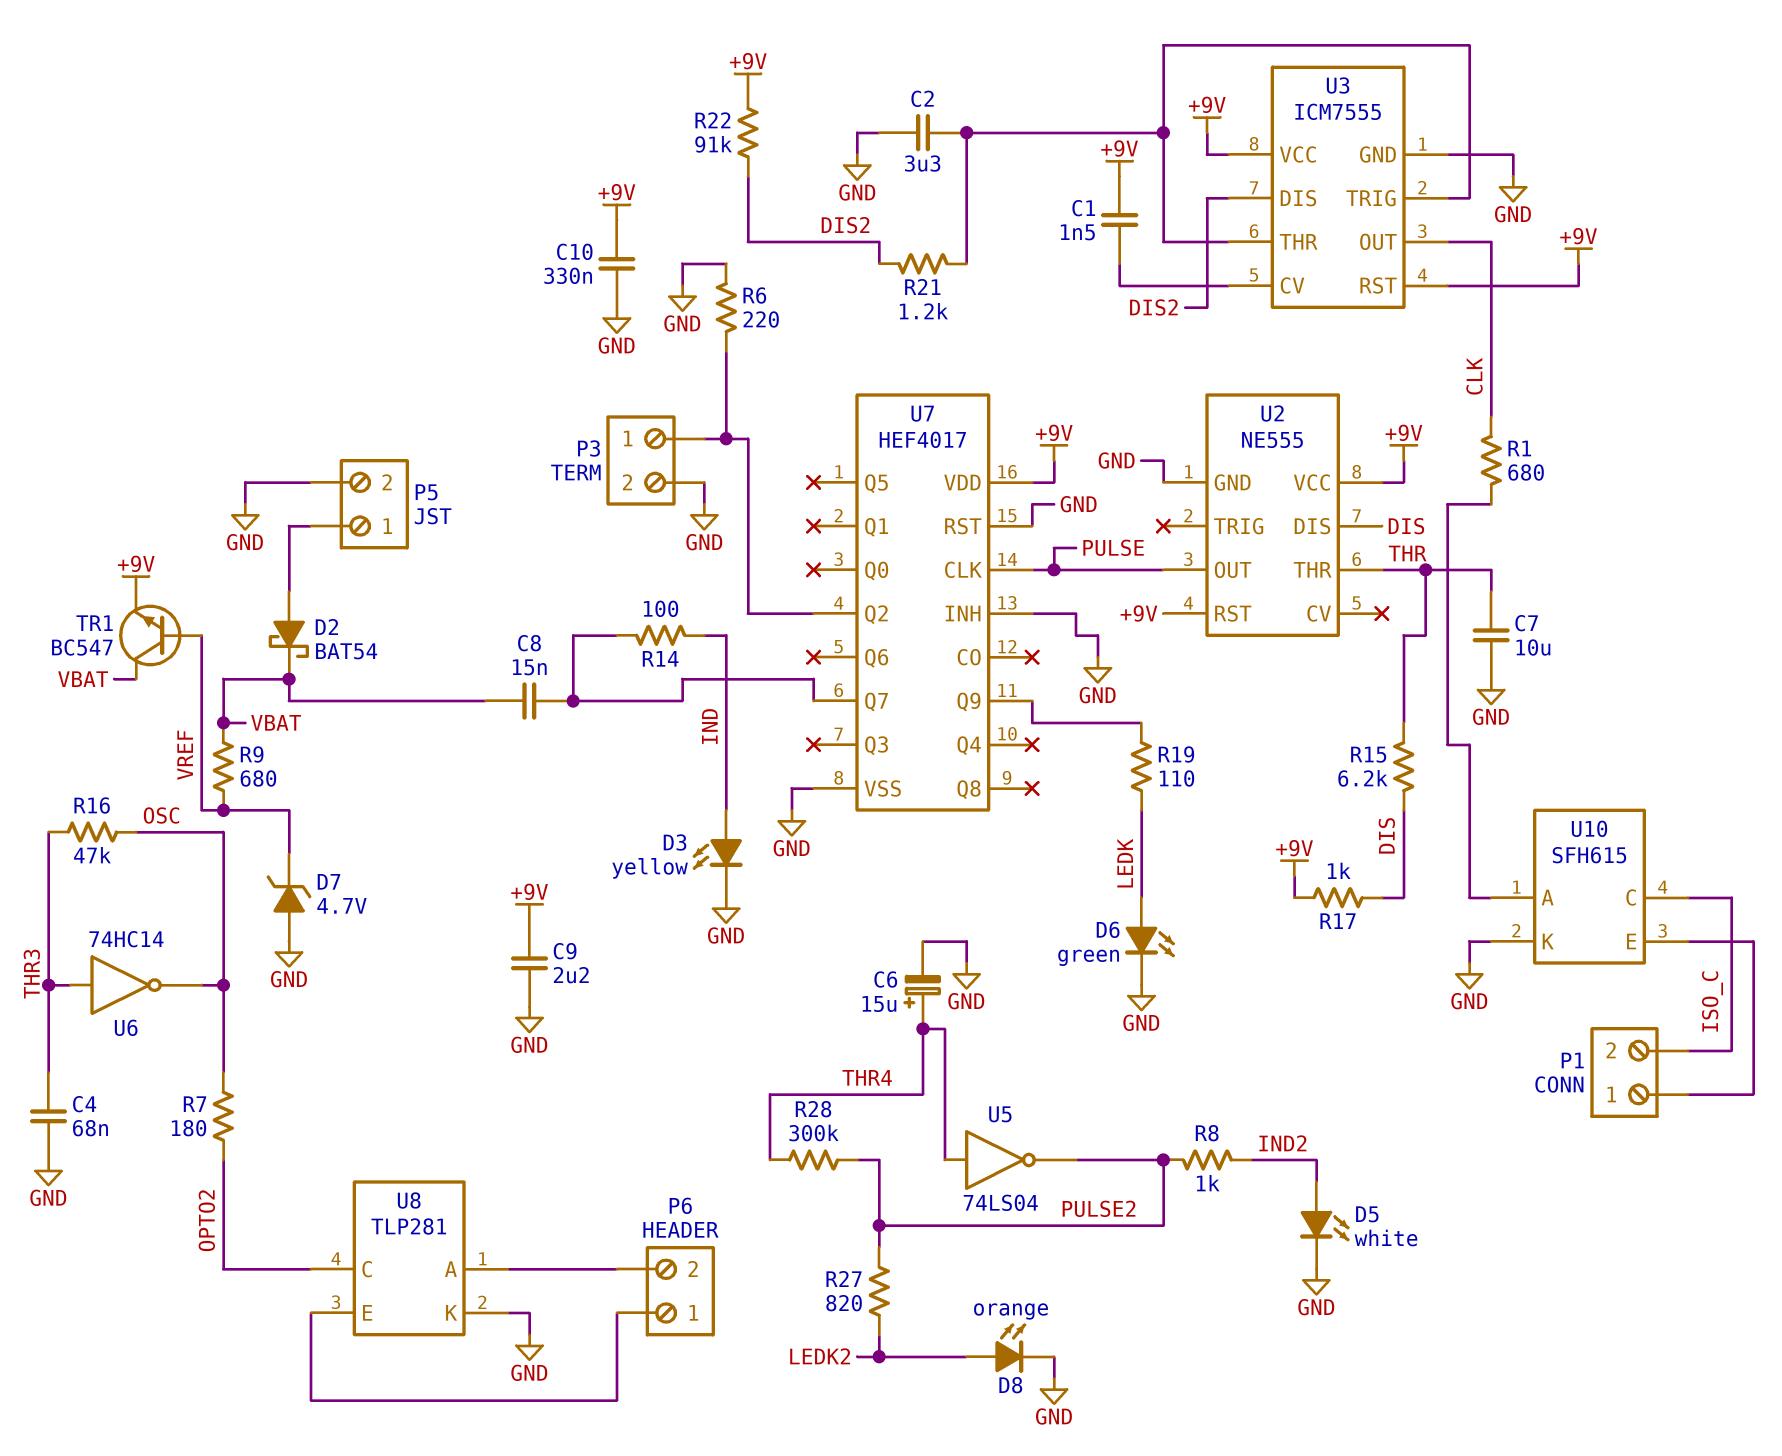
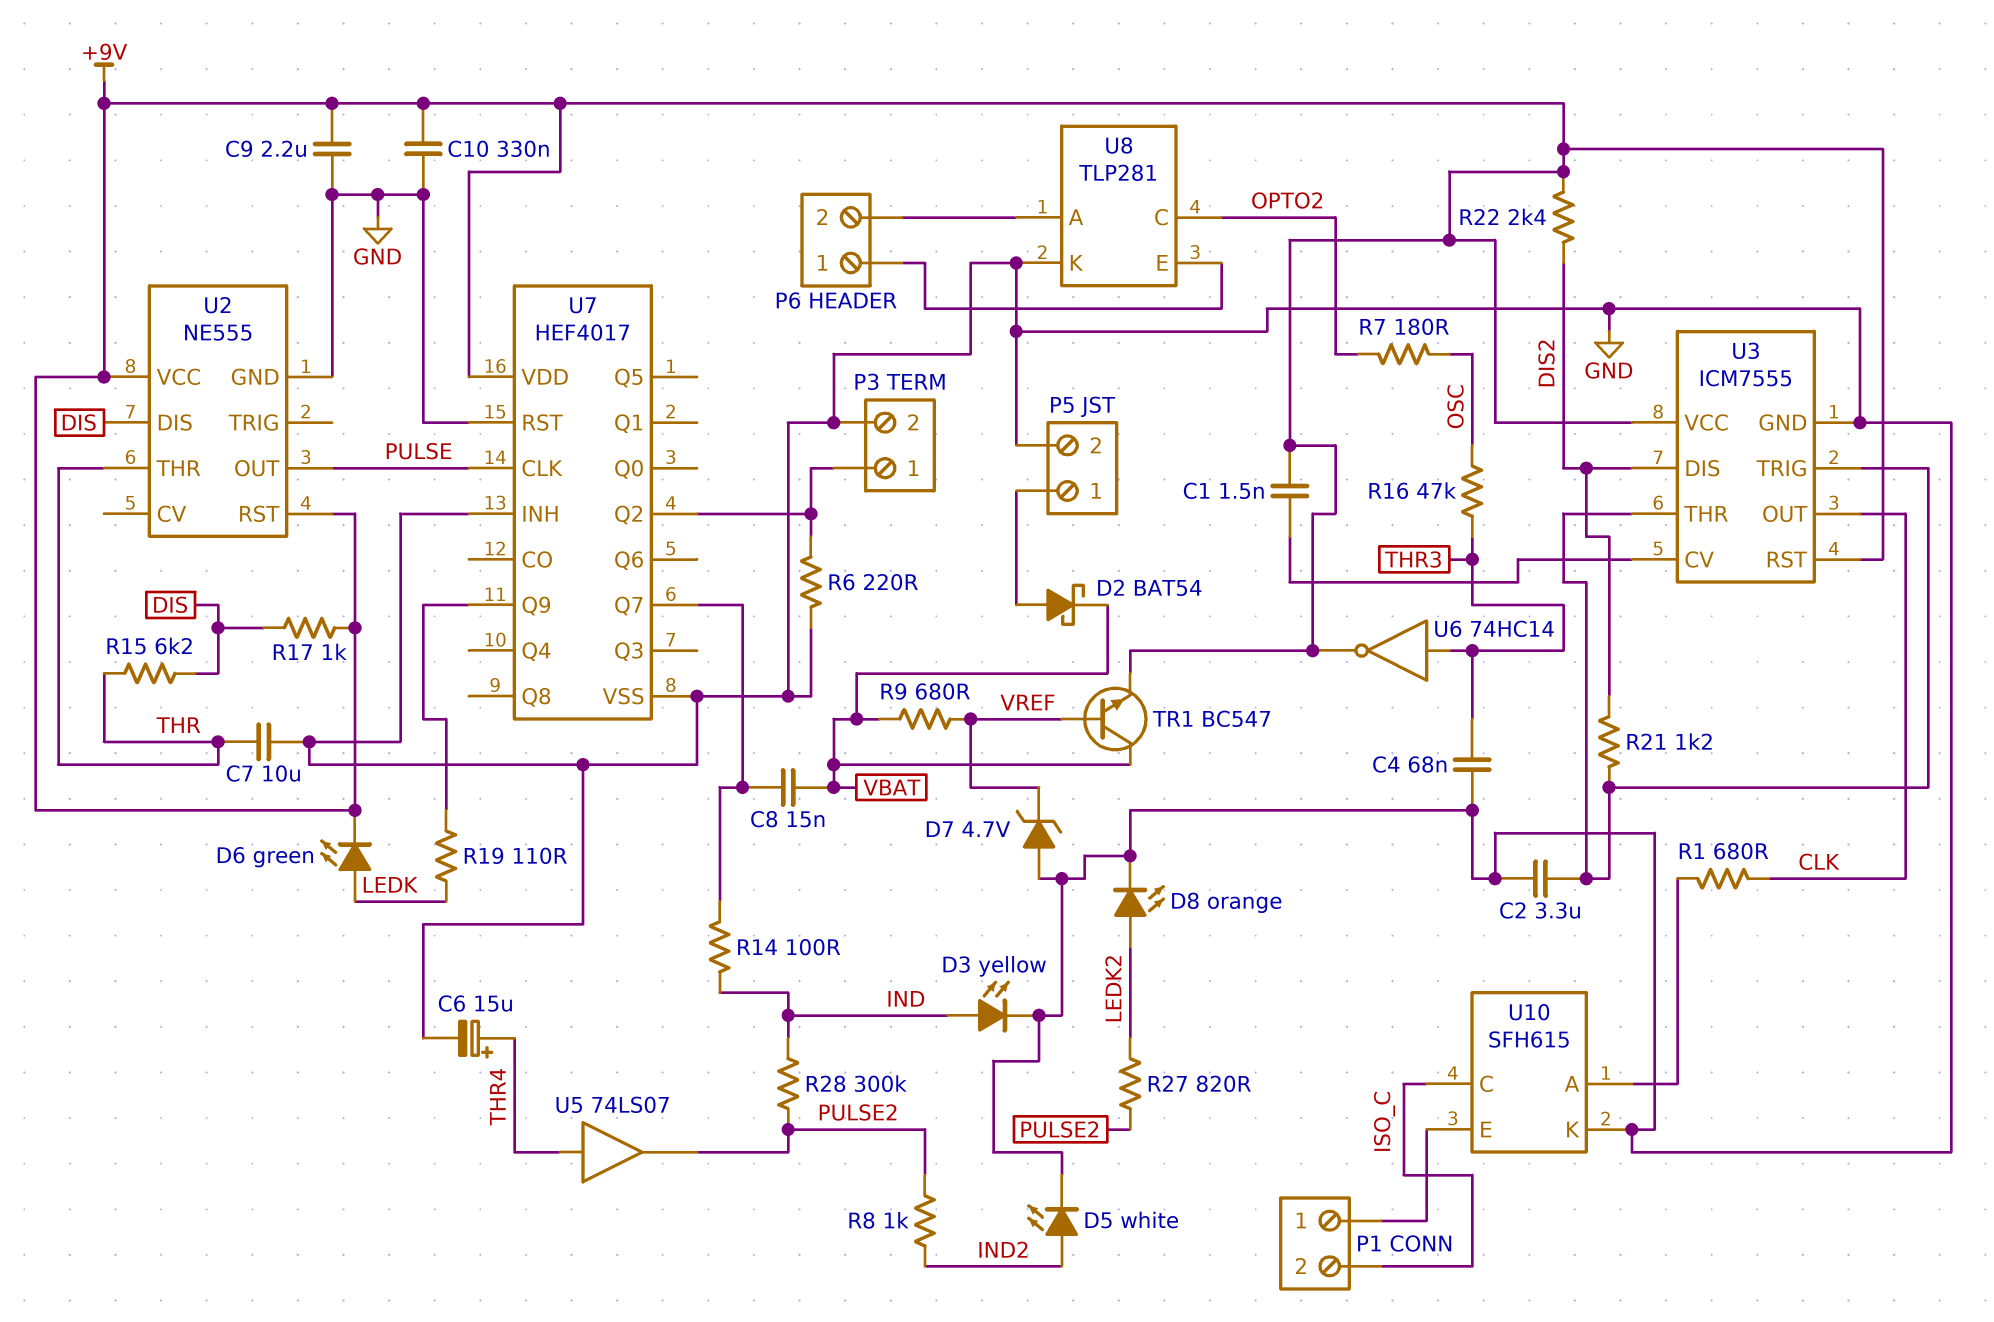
D6: LED green (A LEDK, K GND) -> LED green (A LEDK, K +9V)
R22: 91k (+9V, DIS2) -> 2.4k (+9V, DIS2)
R28: 300k (PULSE2, THR4) -> 300k (IND, PULSE2)
U5: NOT 74LS04 (in THR4, out PULSE2) -> buffer 74LS07 (in THR4, out PULSE2)
U6: NOT 74HC14 (in THR3, out OSC) -> NOT 74HC14 (in THR3, out +9V)

